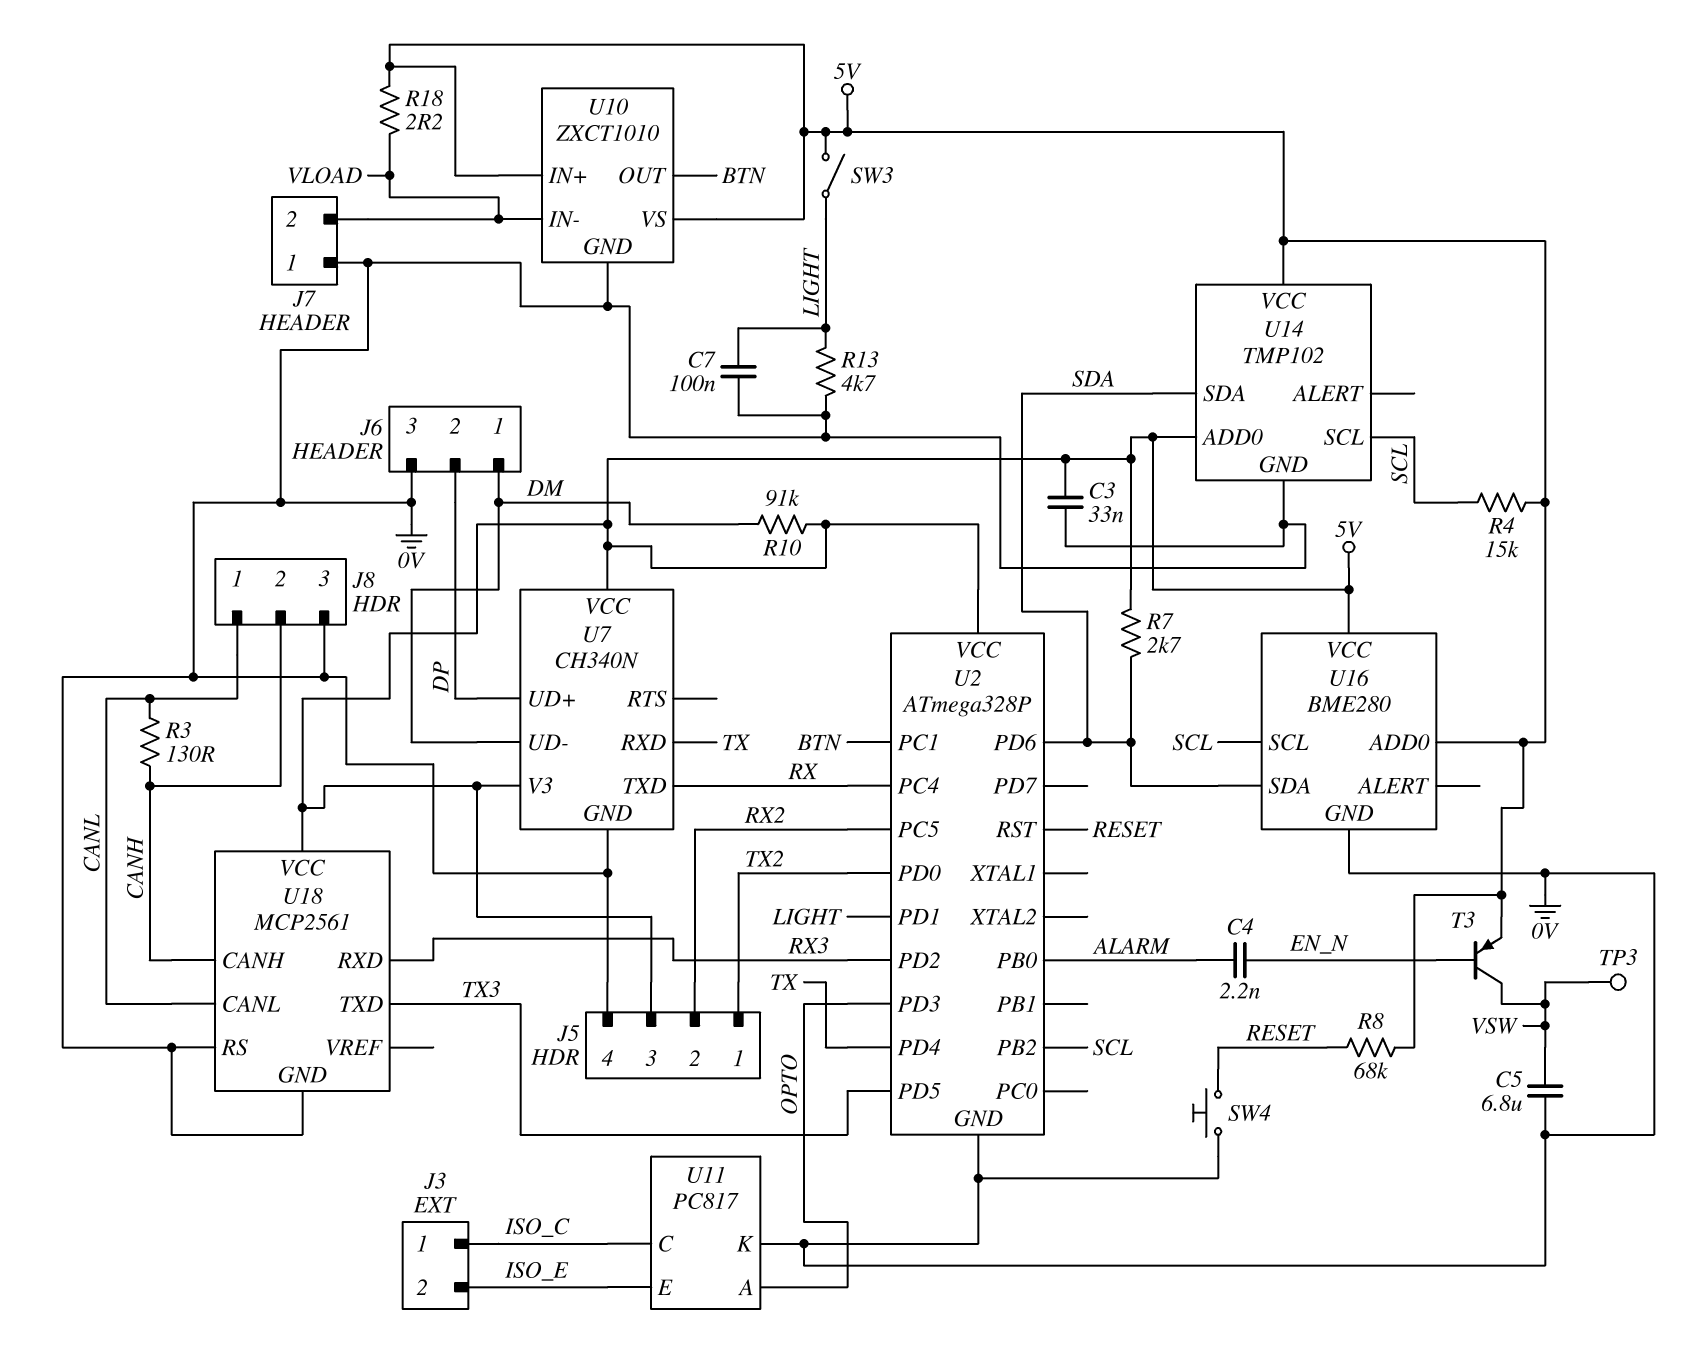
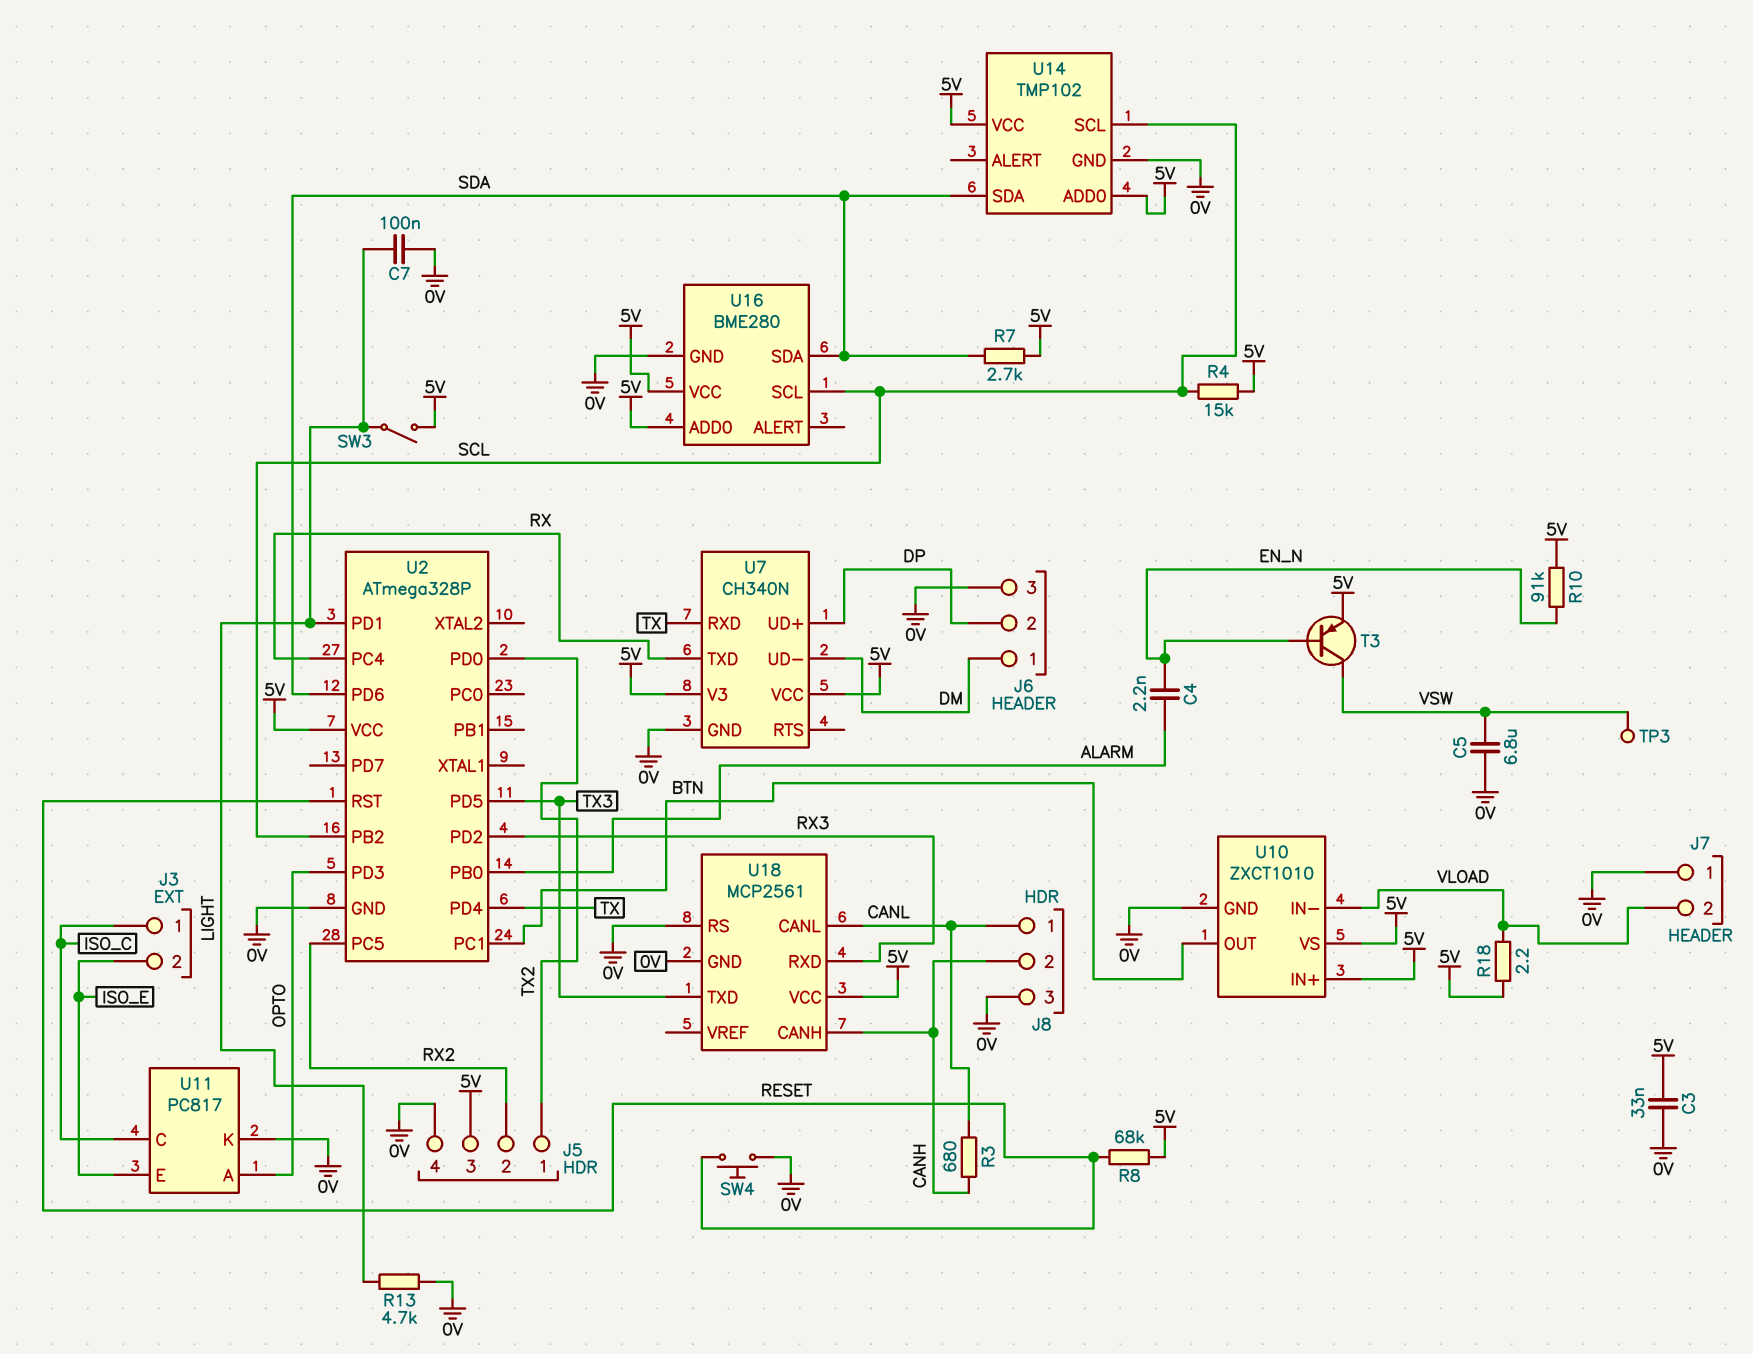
R3: 130 (CANH, CANL) -> 680 (CANH, CANL)
R10: 91k (5V, DM) -> 91k (5V, EN_N)

